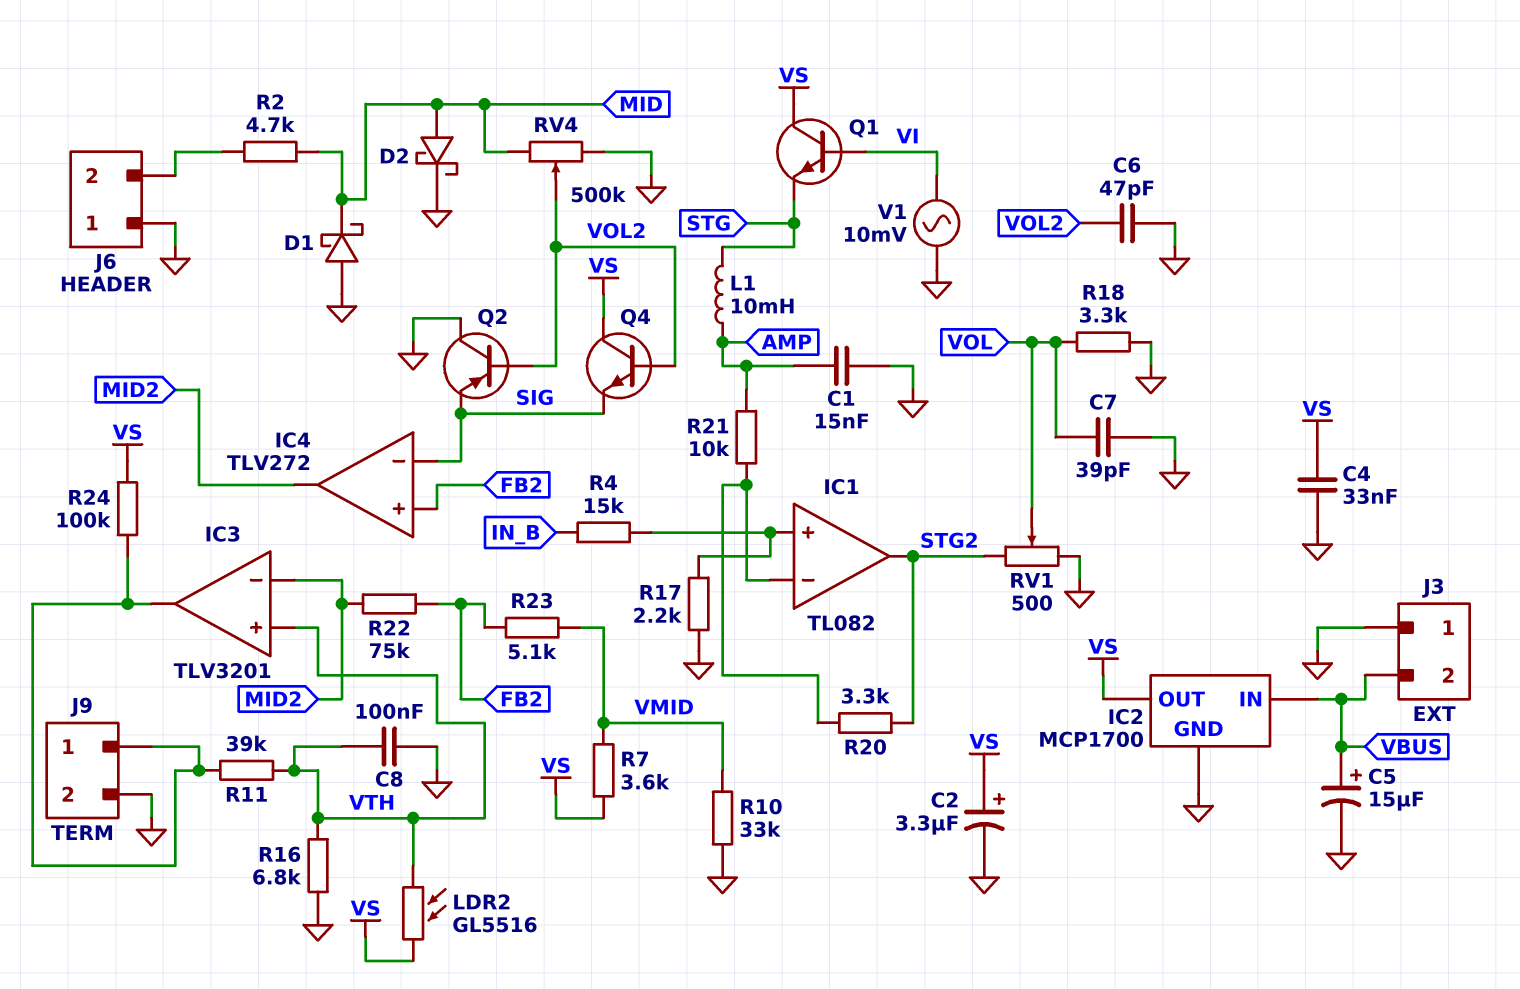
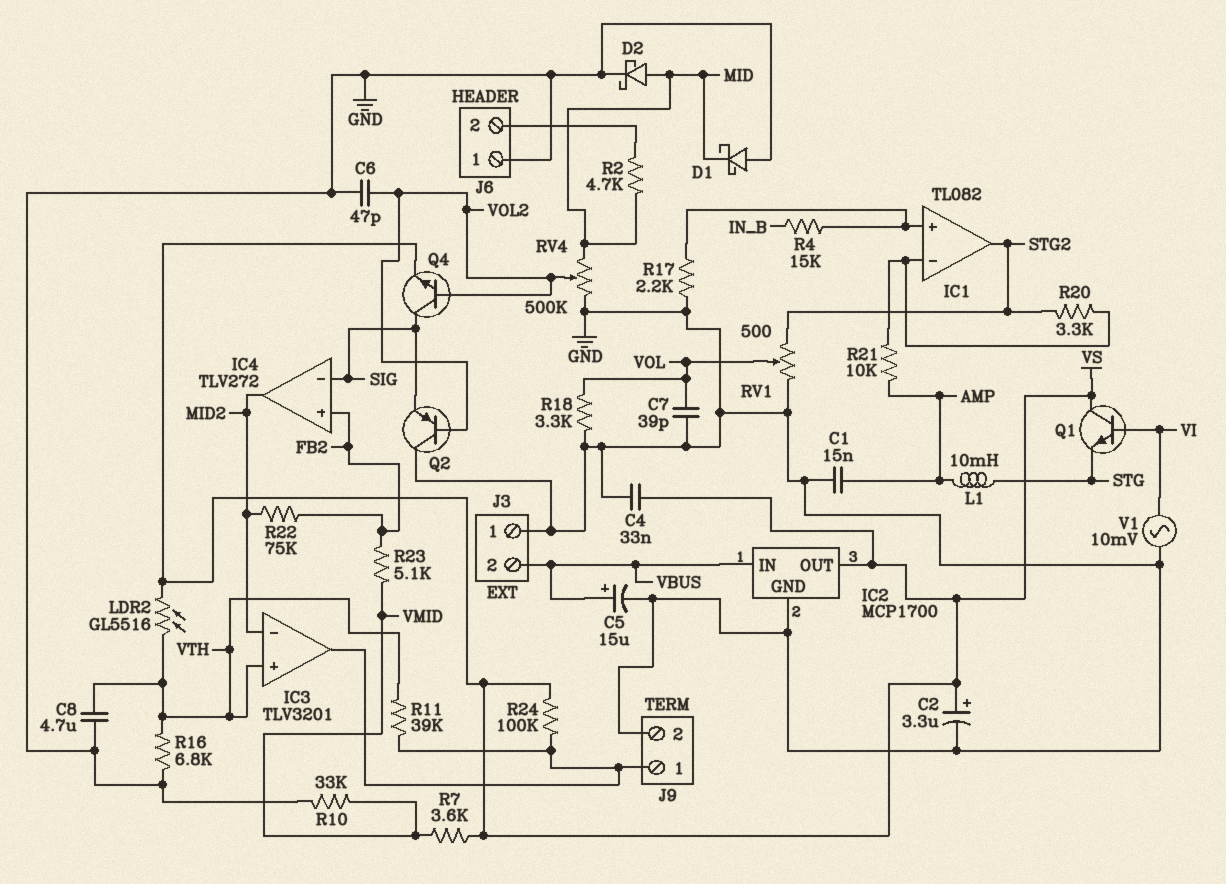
C8: 100nF (GND, VTH) -> 4.7uF (GND, VTH)
Q4: NPN (B VOL2, C VS, E SIG) -> NPN (B VOL2, C SIG, E VS)

